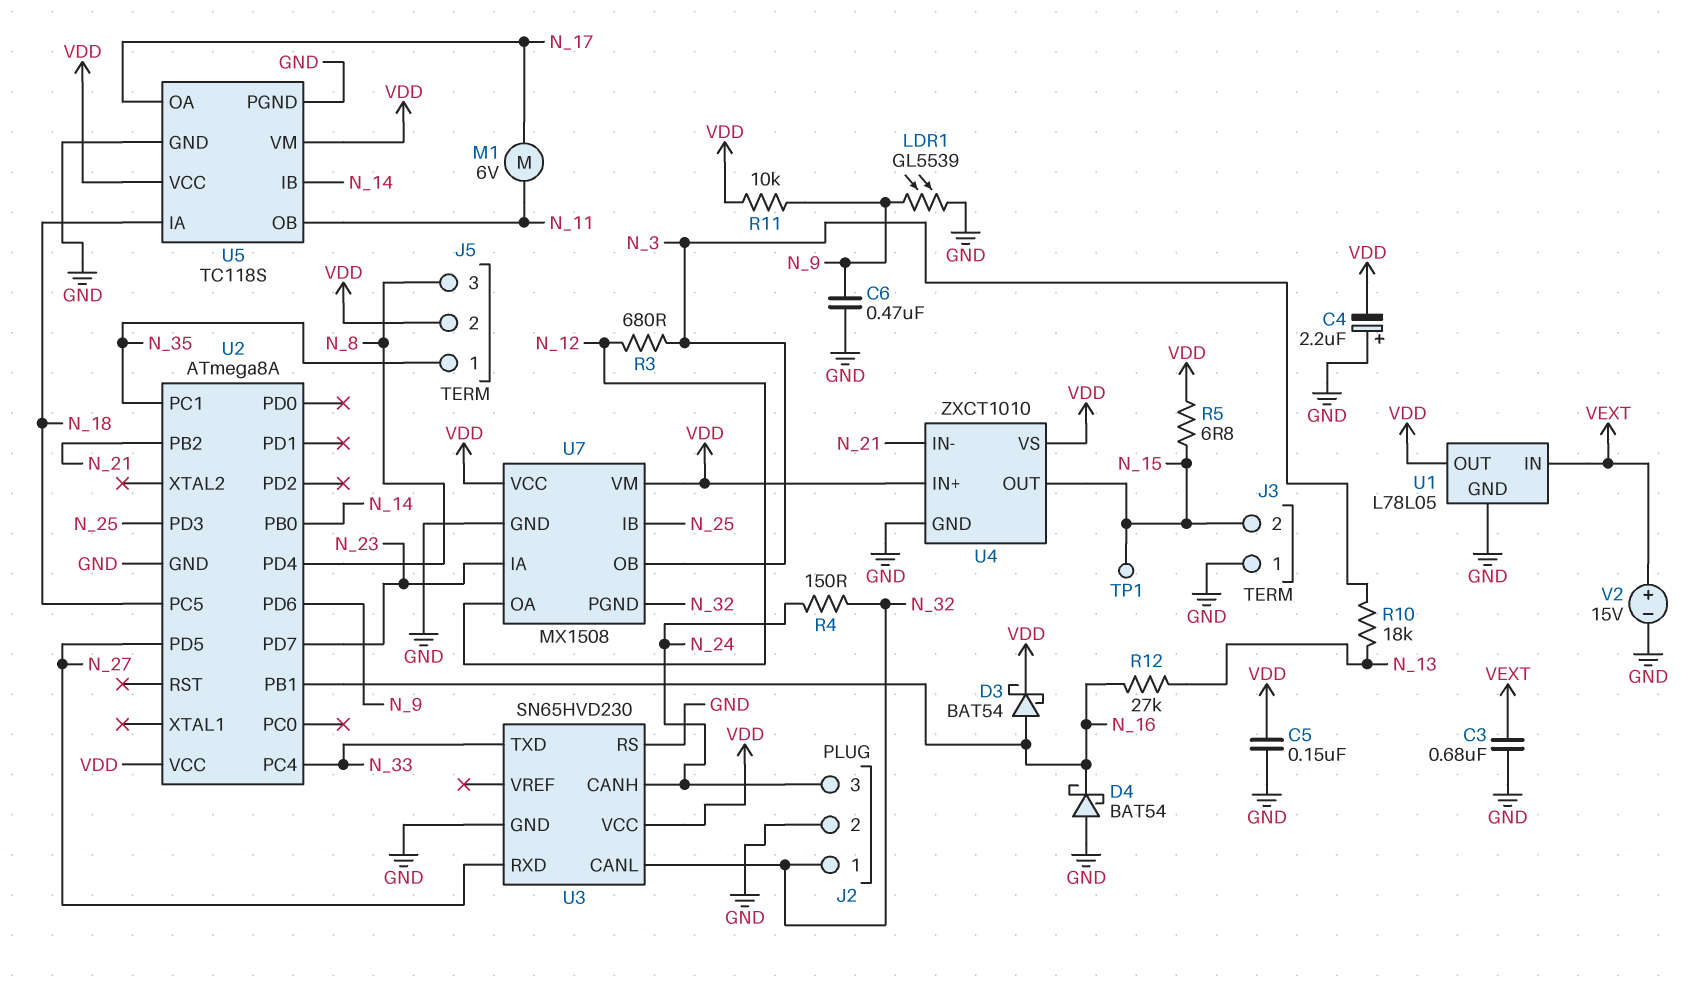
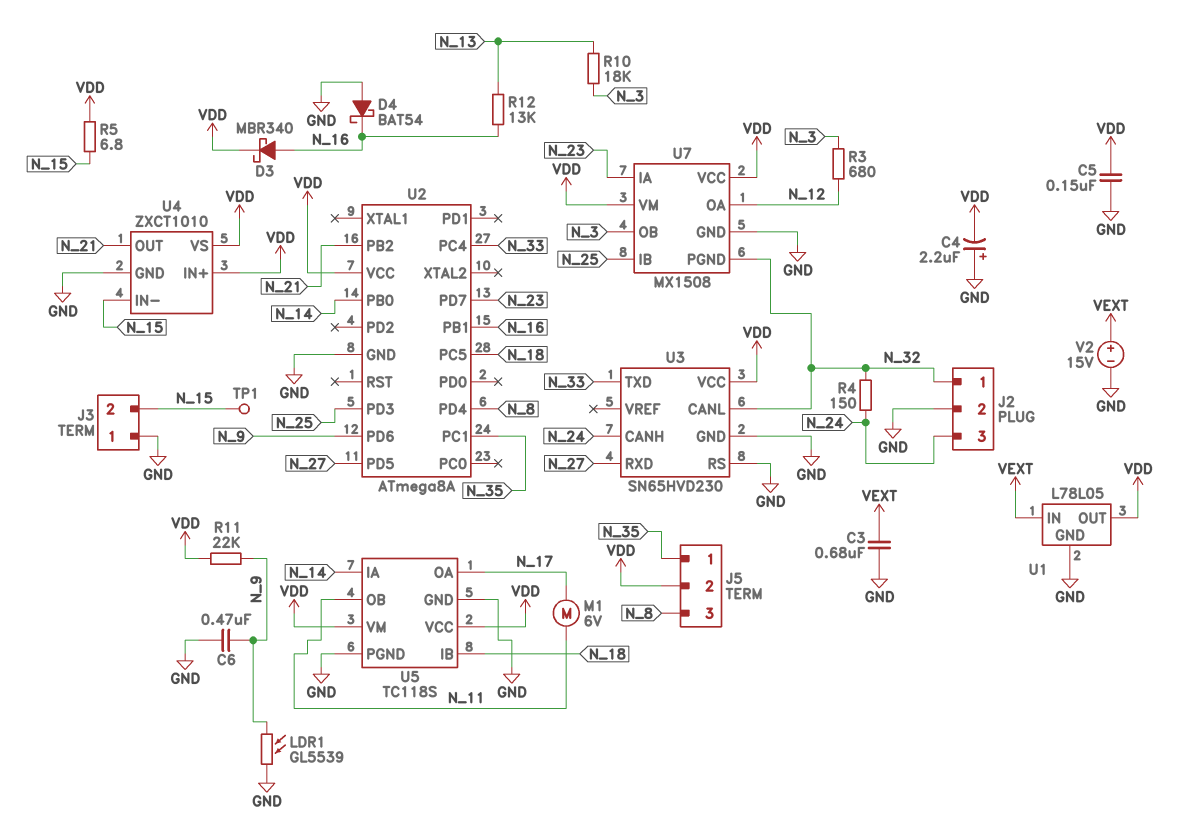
D3: schottky BAT54 (A N_16, K VDD) -> schottky MBR340 (A N_16, K VDD)
R11: 10k (N_9, VDD) -> 22k (N_9, VDD)
R12: 27k (N_13, N_16) -> 13k (N_13, N_16)
U4 pin IN-: N_21 -> N_15
U4 pin OUT: N_15 -> N_21
U5 pin IA: N_18 -> N_14
U5 pin IB: N_14 -> N_18

